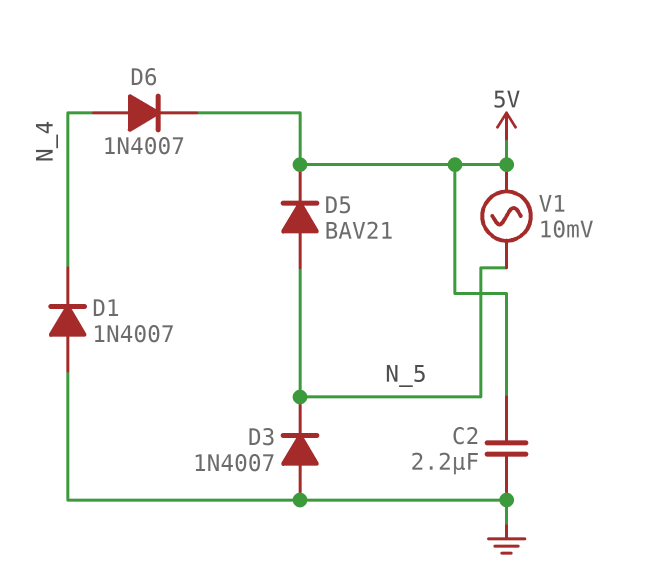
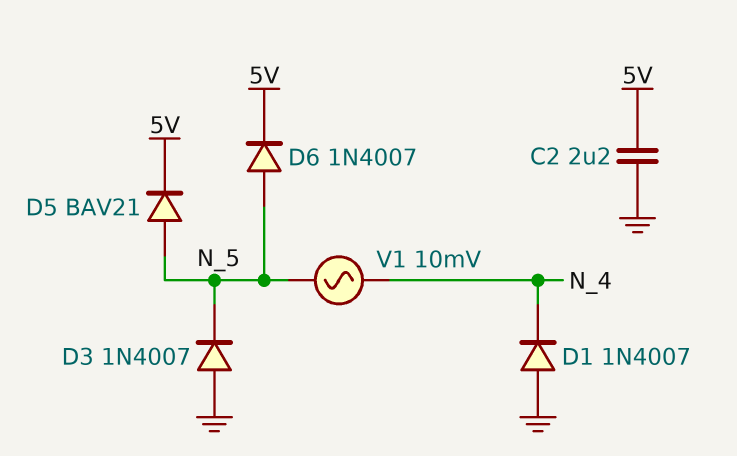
D6: diode 1N4007 (A N_4, K 5V) -> diode 1N4007 (A N_5, K 5V)
V1: AC 10mV (5V, N_5) -> AC 10mV (N_4, N_5)

